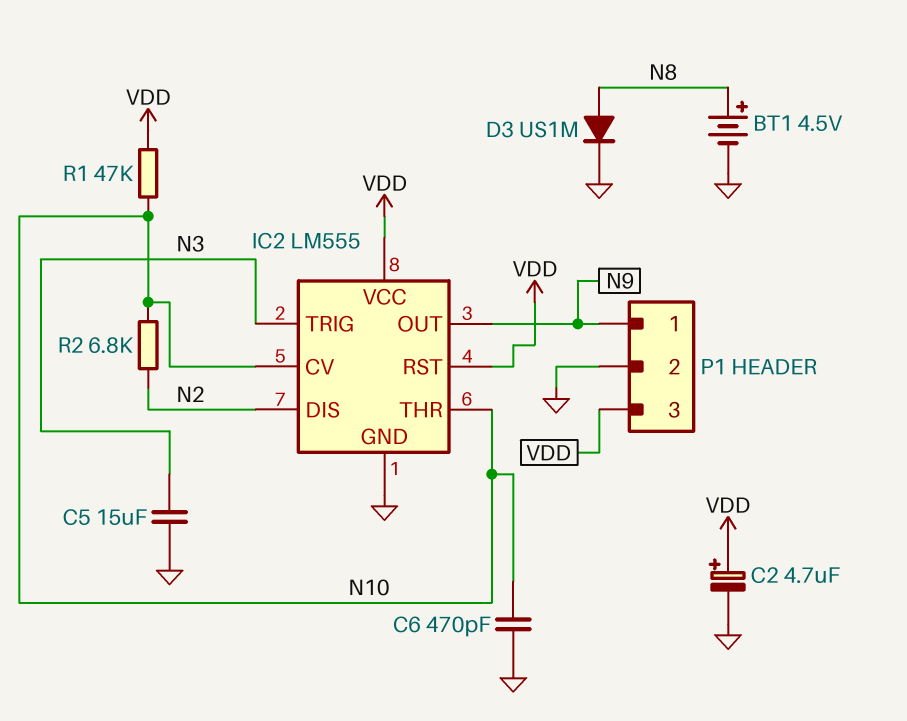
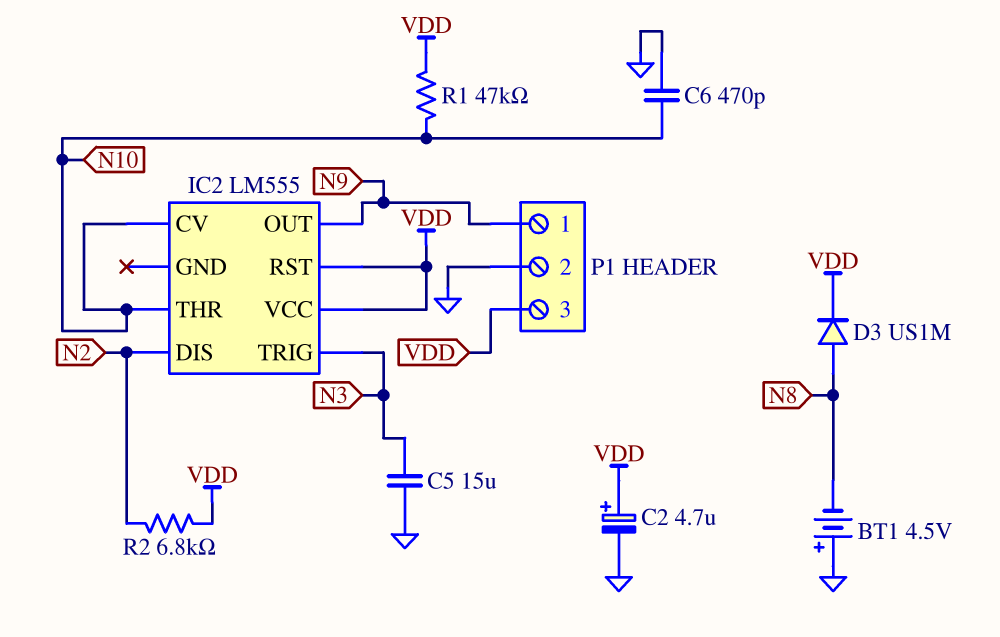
BT1: 4.5V (plus N8, minus GND) -> 4.5V (plus GND, minus N8)
D3: diode US1M (A N8, K GND) -> diode US1M (A N8, K VDD)
IC2 pin GND: GND -> none
R2: 6.8k (N2, N10) -> 6.8k (N2, VDD)

